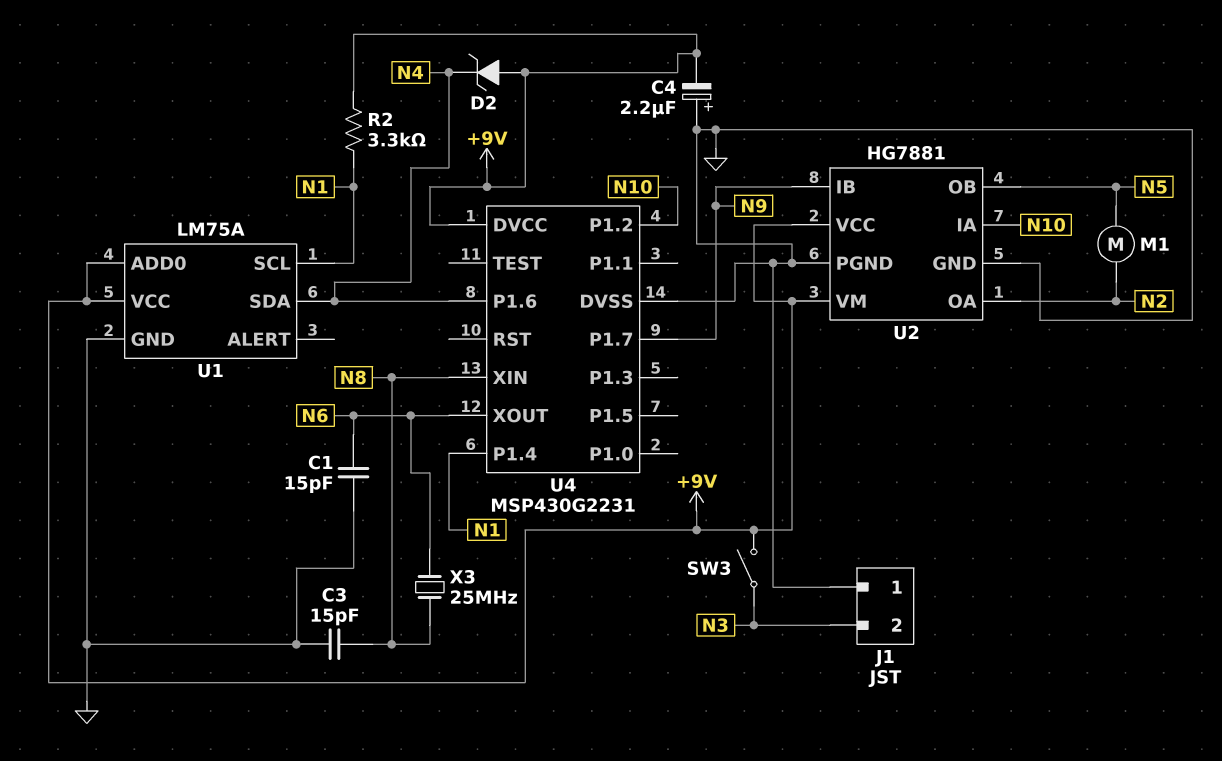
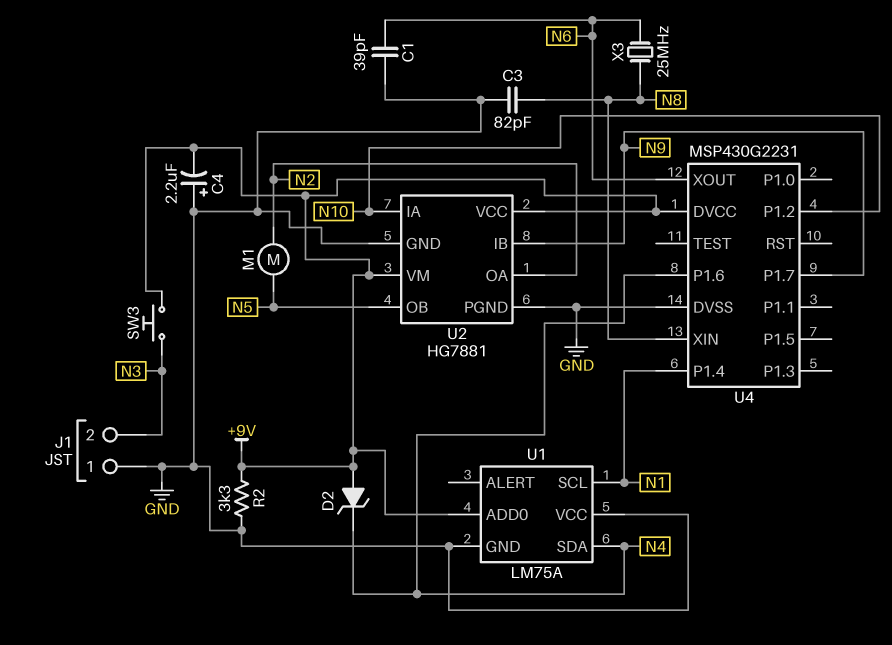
C1: 15pF (GND, N6) -> 39pF (GND, N6)
C3: 15pF (GND, N8) -> 82pF (GND, N8)
R2: 3.3k (+9V, N1) -> 3.3k (+9V, GND)
SW3: switch (+9V, N3) -> button (+9V, N3)
U1 pin VCC: +9V -> GND

